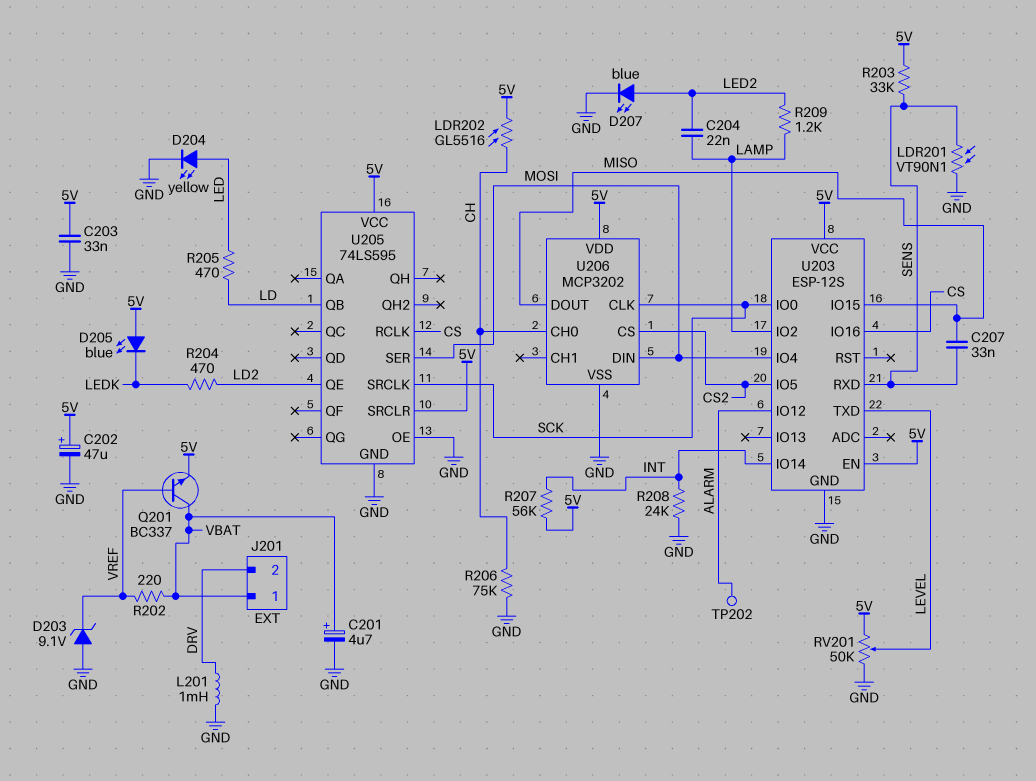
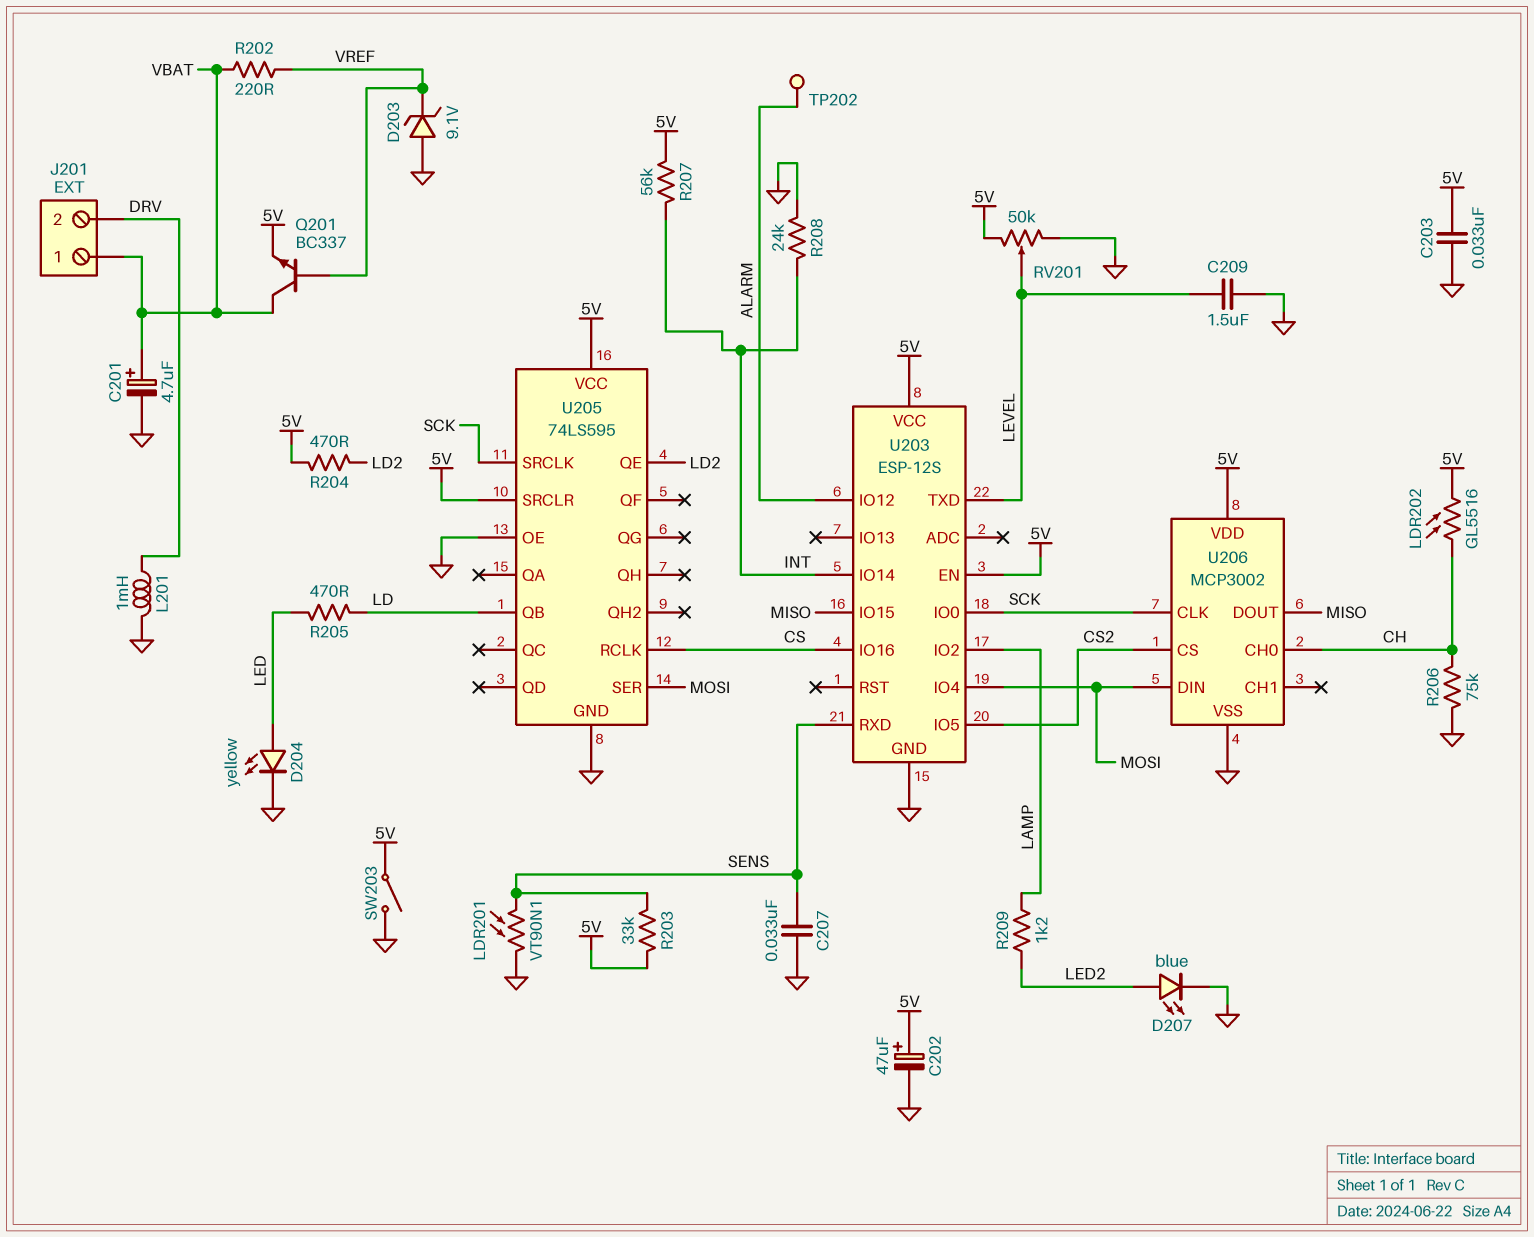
C204: 22nF (LAMP, LED2) -> none
C207: 33nF (MISO, SENS) -> 33nF (GND, SENS)
C209: none -> 1.5uF (GND, LEVEL)
D205: LED blue (A 5V, K LEDK) -> none
R204: 470 (LD2, LEDK) -> 470 (5V, LD2)
SW203: none -> switch (5V, GND)
U206: MCP3202 -> MCP3002

